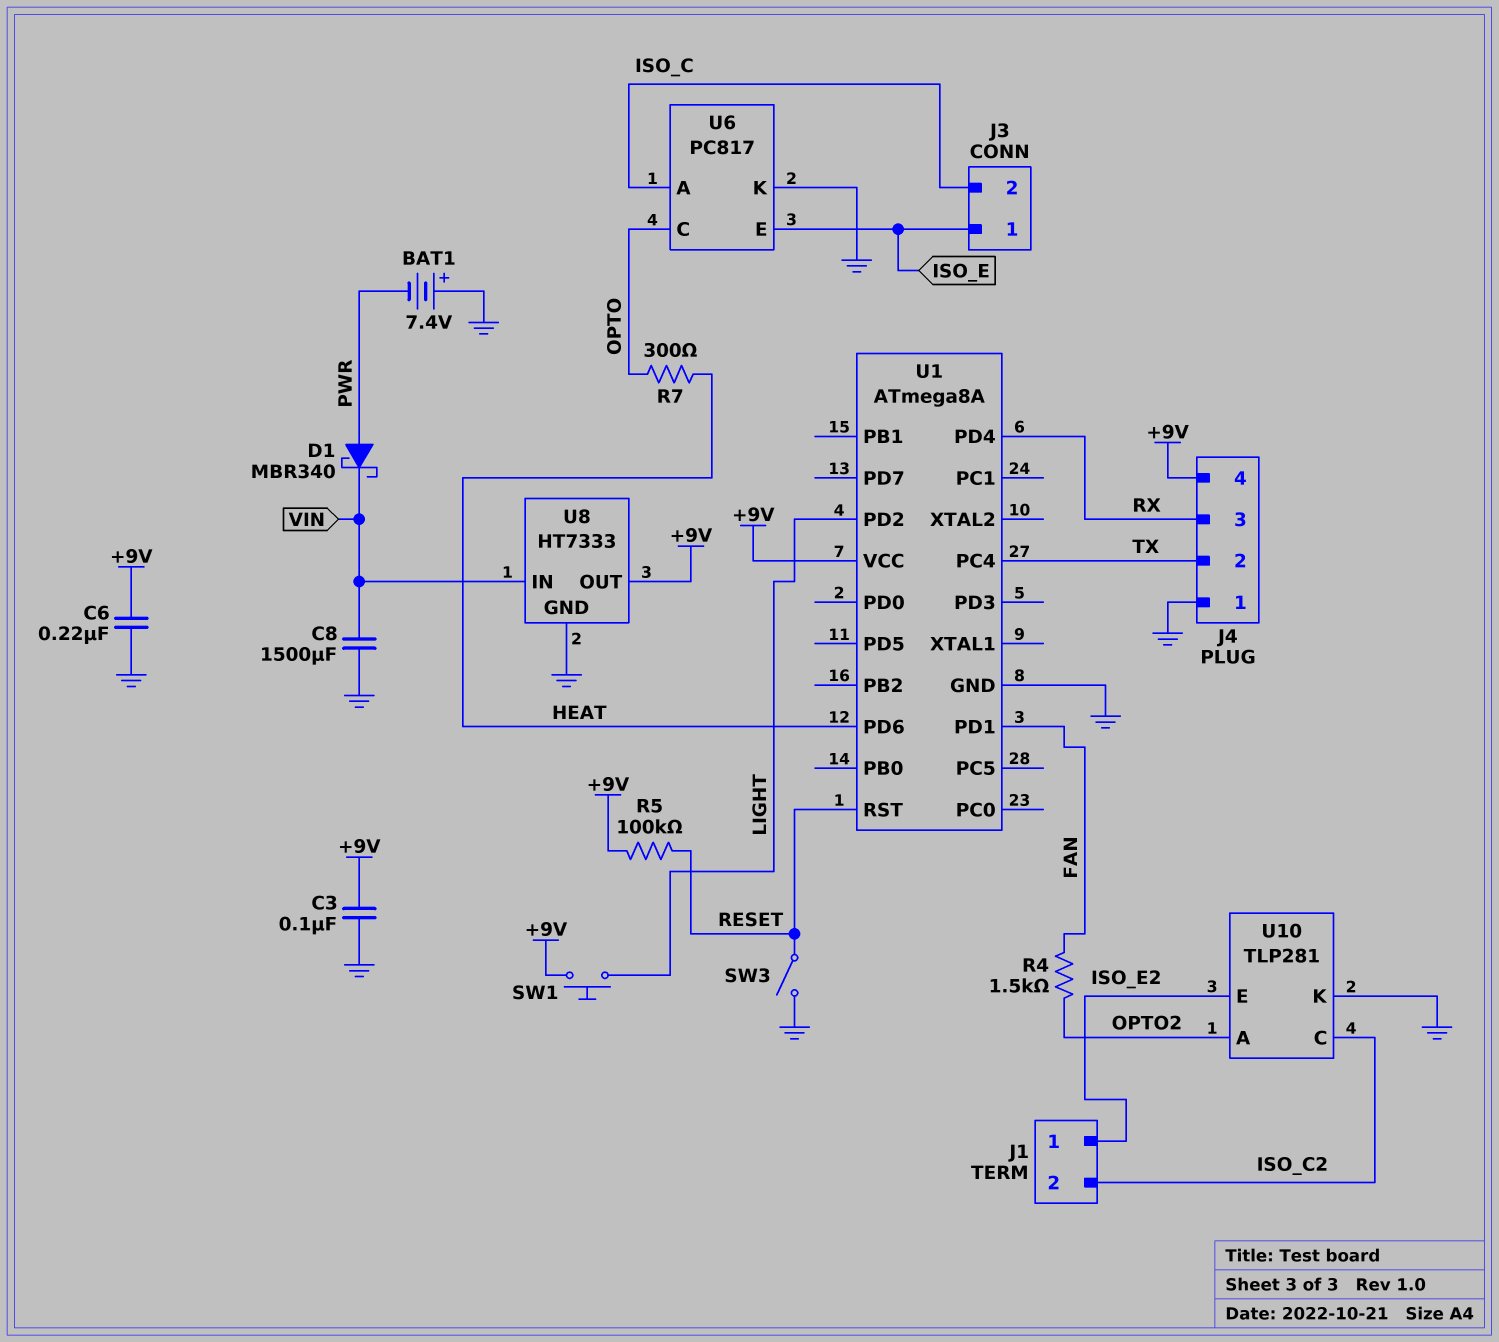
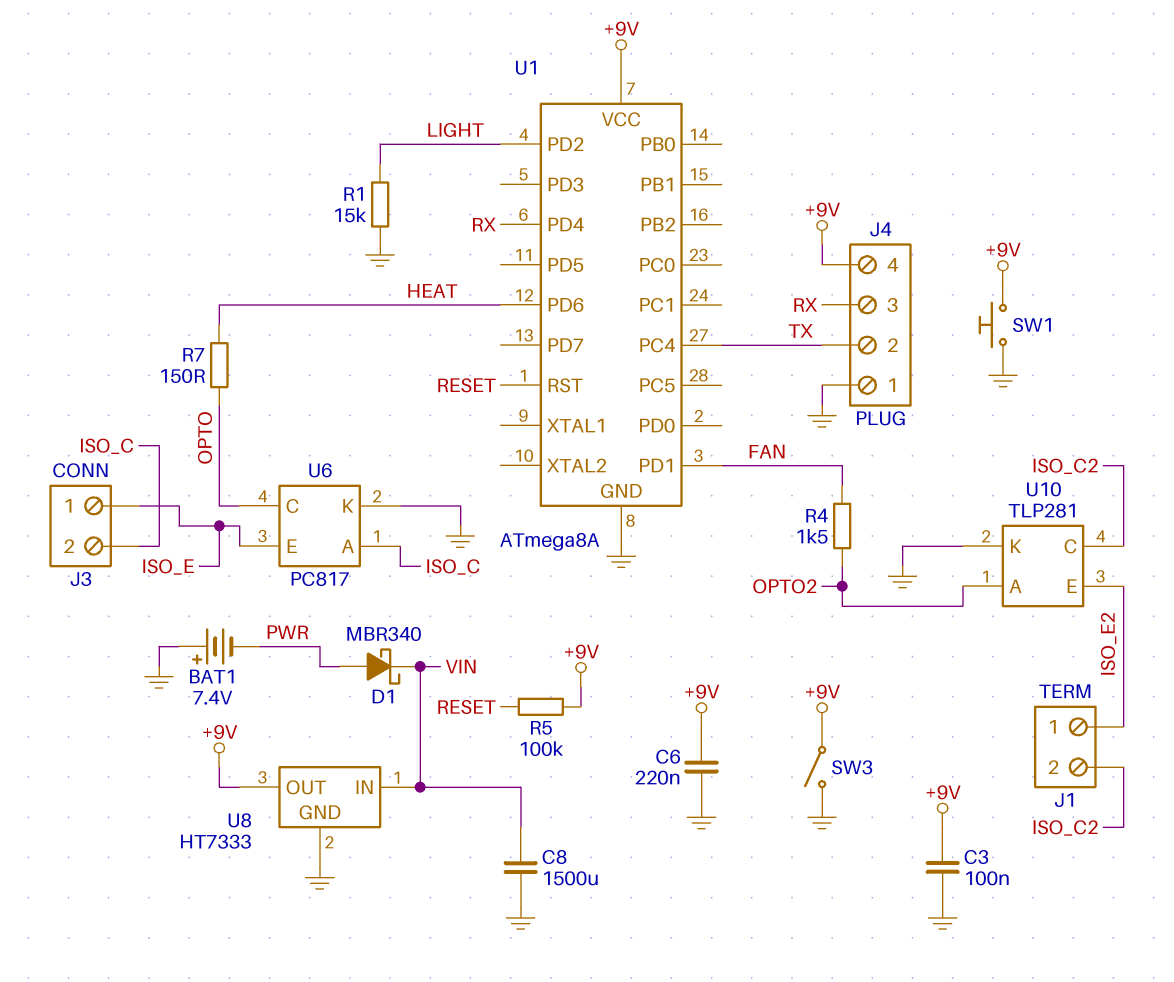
R1: none -> 15k (GND, LIGHT)
R7: 300 (HEAT, OPTO) -> 150 (HEAT, OPTO)
SW1: button (+9V, LIGHT) -> button (+9V, GND)
SW3: switch (GND, RESET) -> switch (+9V, GND)

